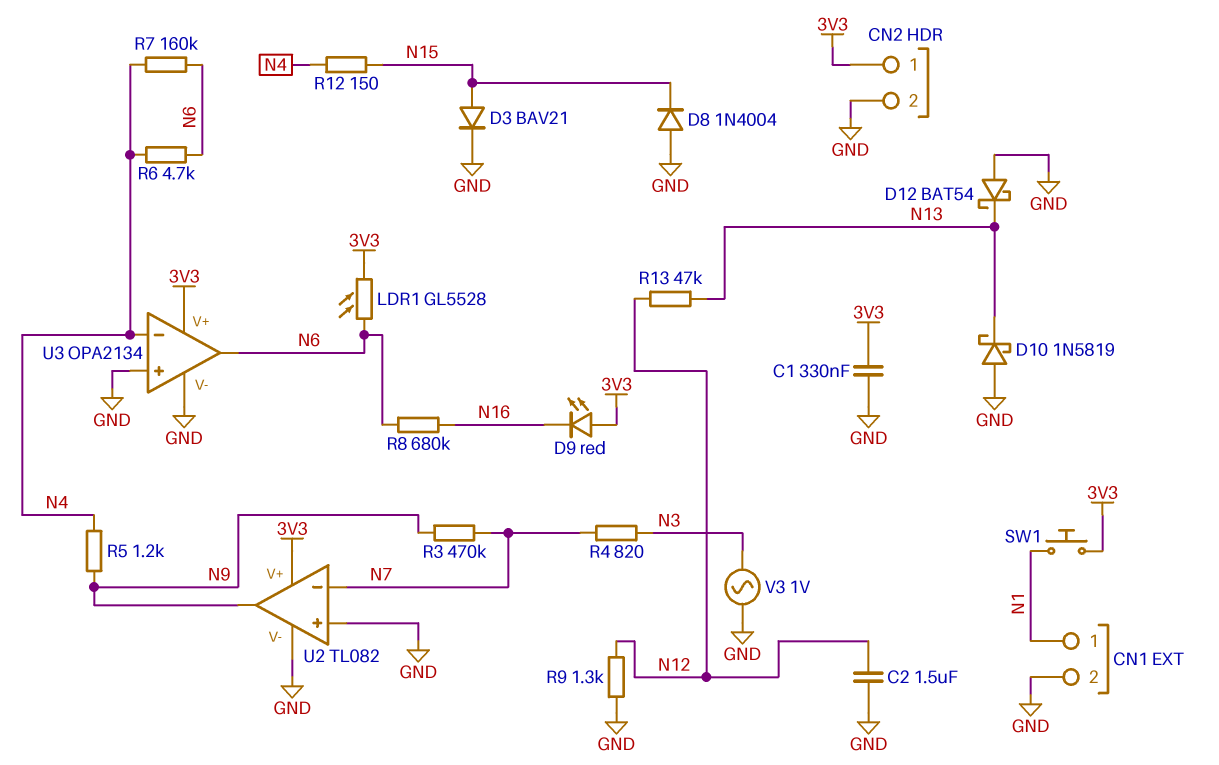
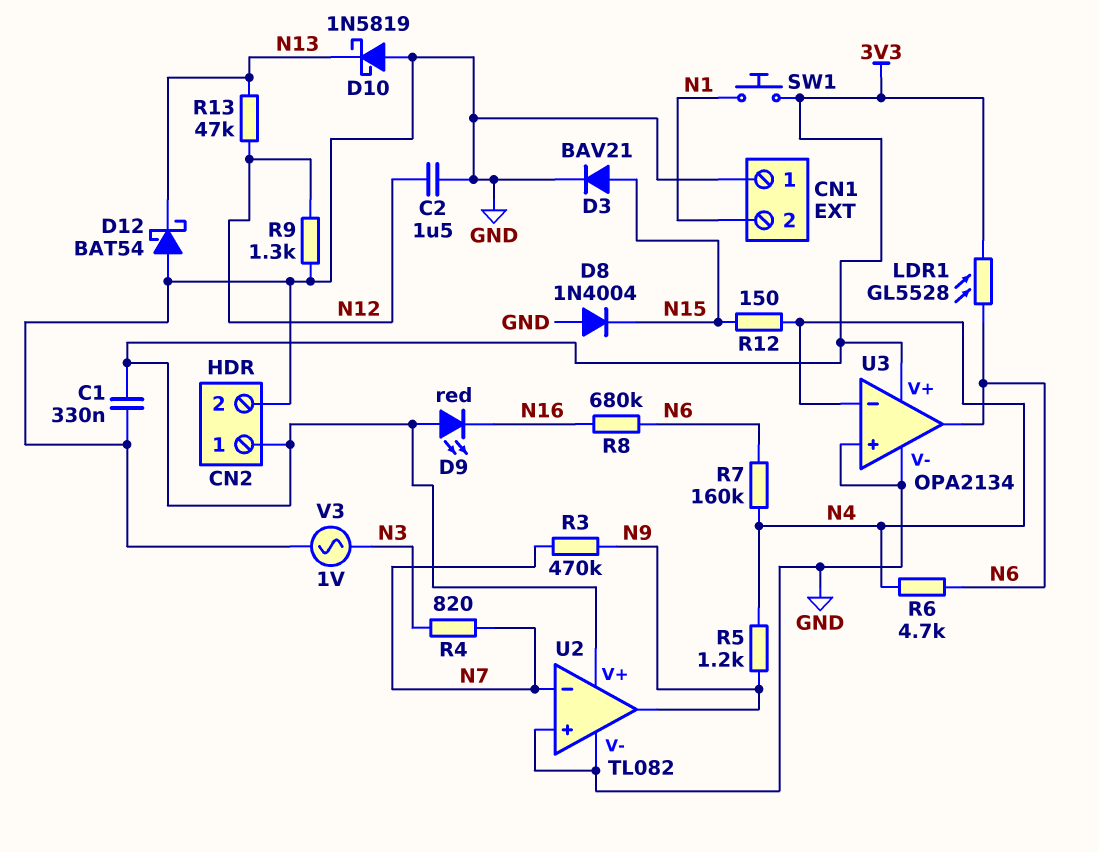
CN1 pin 1: N1 -> GND
CN1 pin 2: GND -> N1

